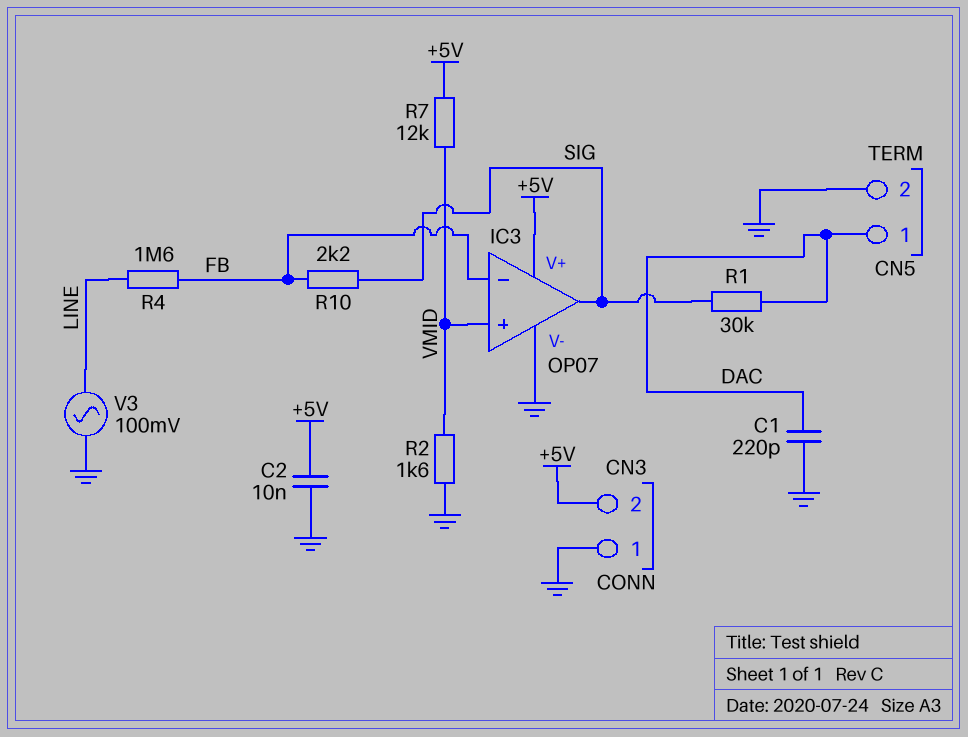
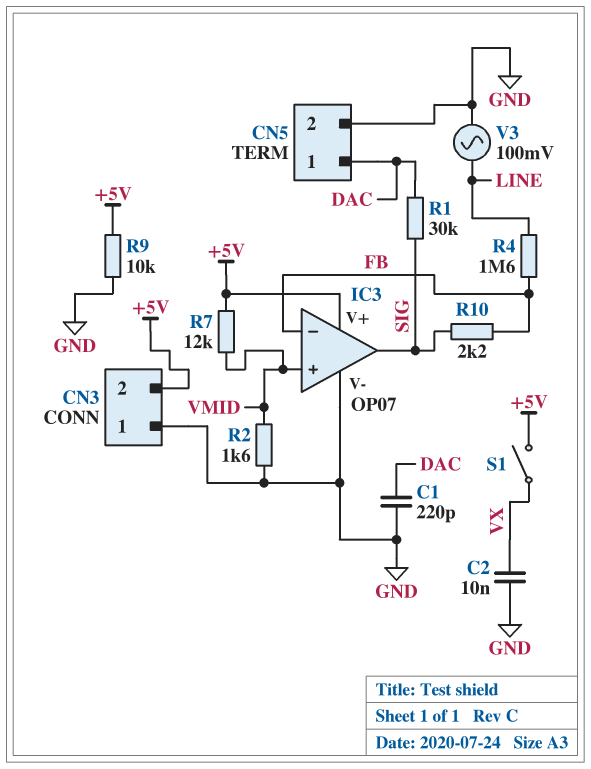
C2: 10nF (+5V, GND) -> 10nF (GND, VX)
R9: none -> 10k (+5V, GND)
S1: none -> switch (+5V, VX)

